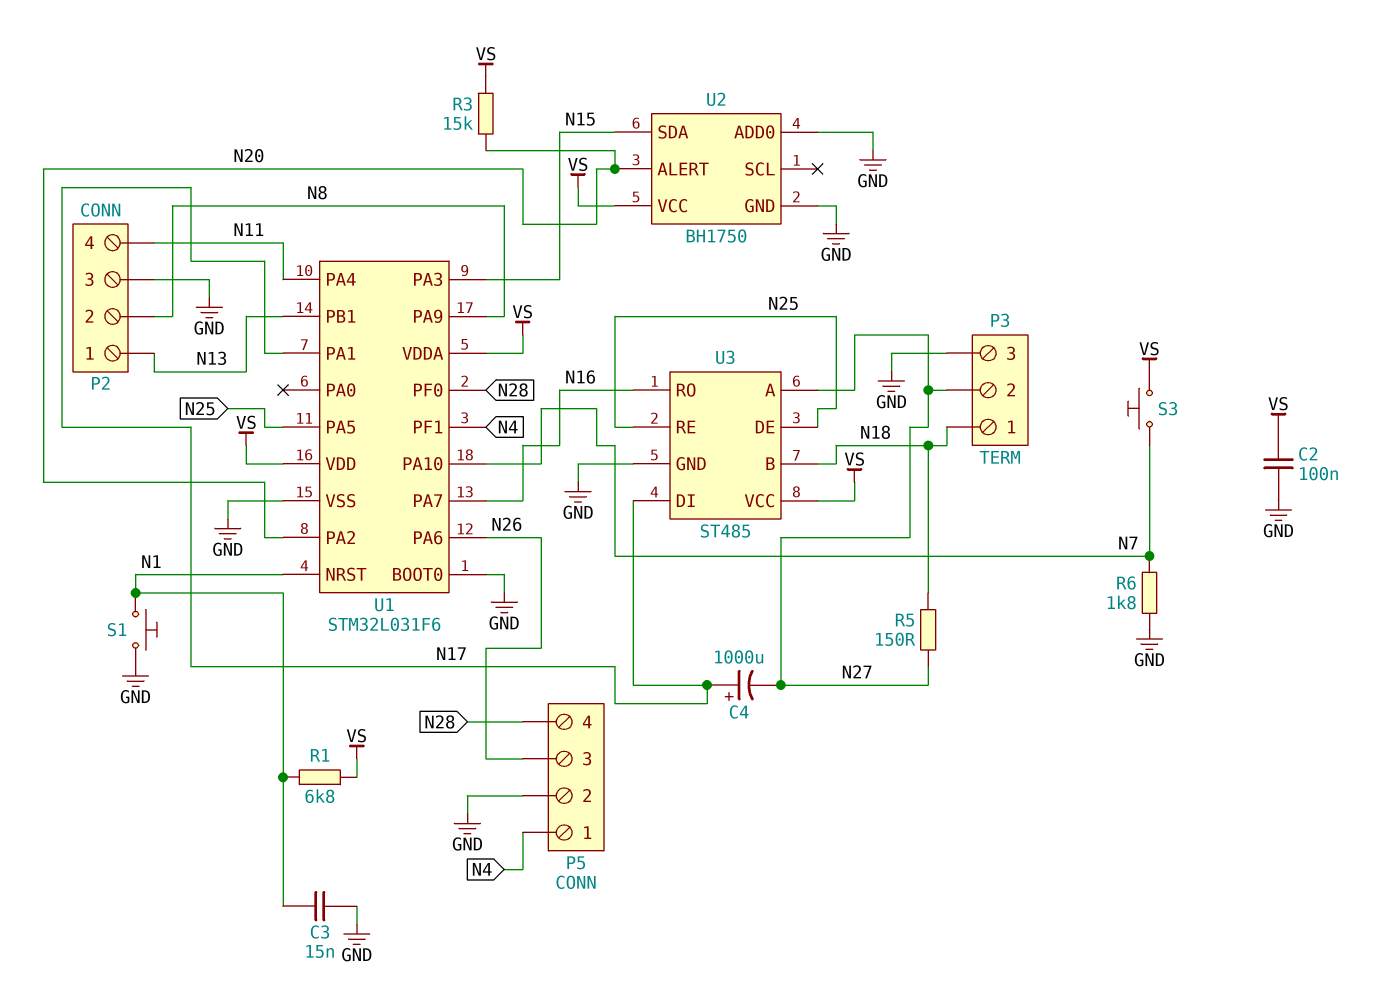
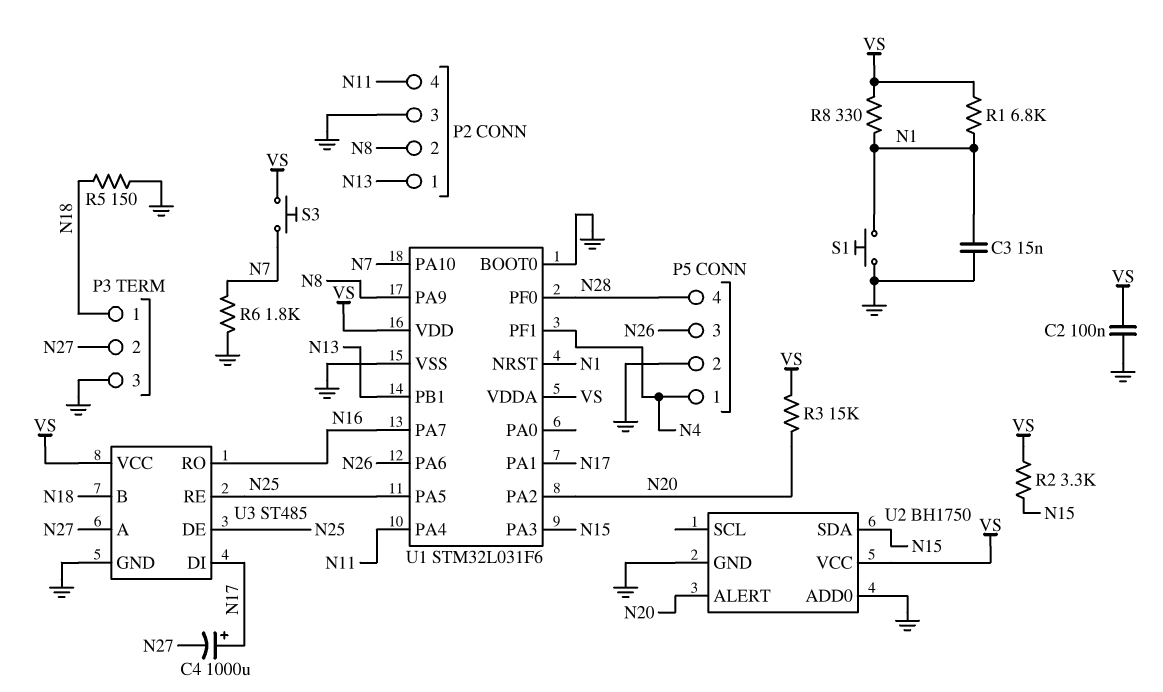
R2: none -> 3.3k (N15, VS)
R5: 150 (N18, N27) -> 150 (GND, N18)
R8: none -> 330 (N1, VS)

